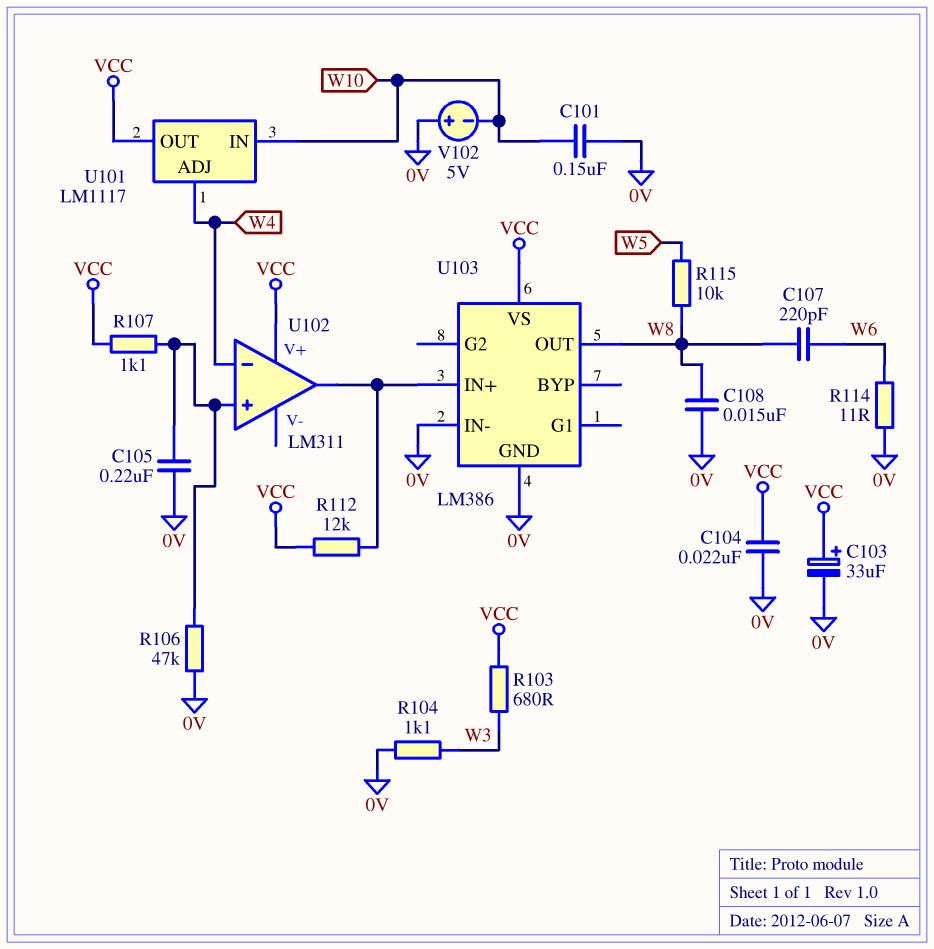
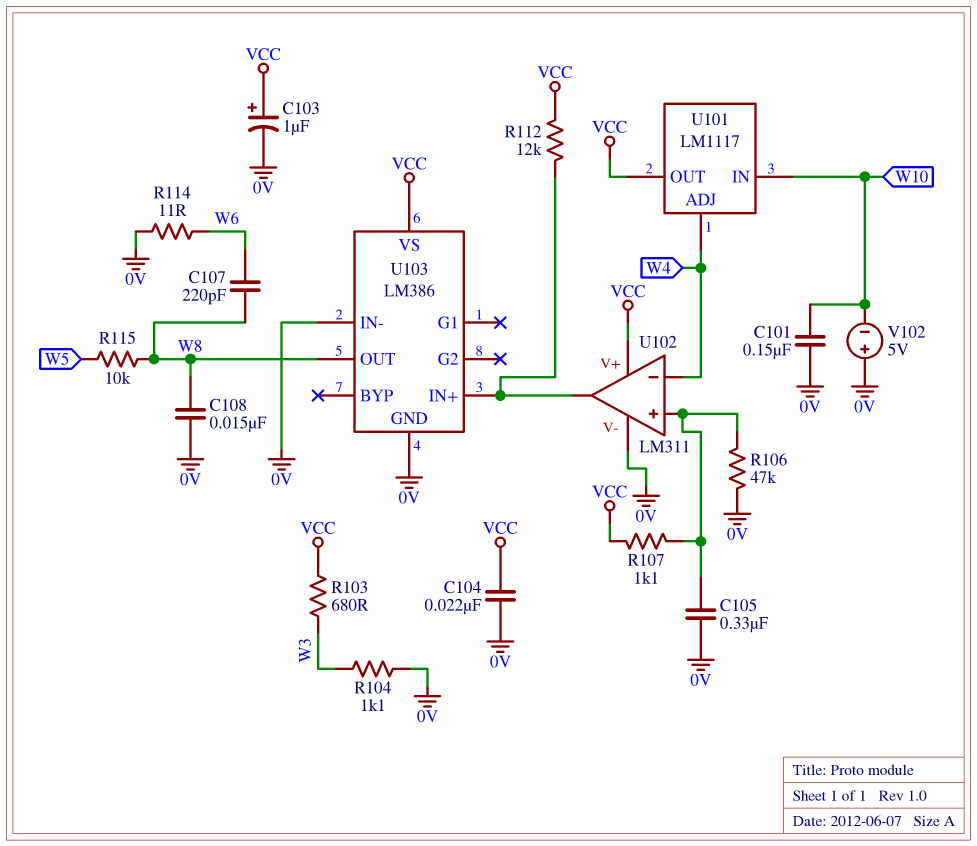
C103: 33uF (plus VCC, minus 0V) -> 1uF (plus VCC, minus 0V)
C105: 220nF (0V, U102/in+) -> 330nF (0V, U102/in+)
U102 pin V-: none -> 0V

